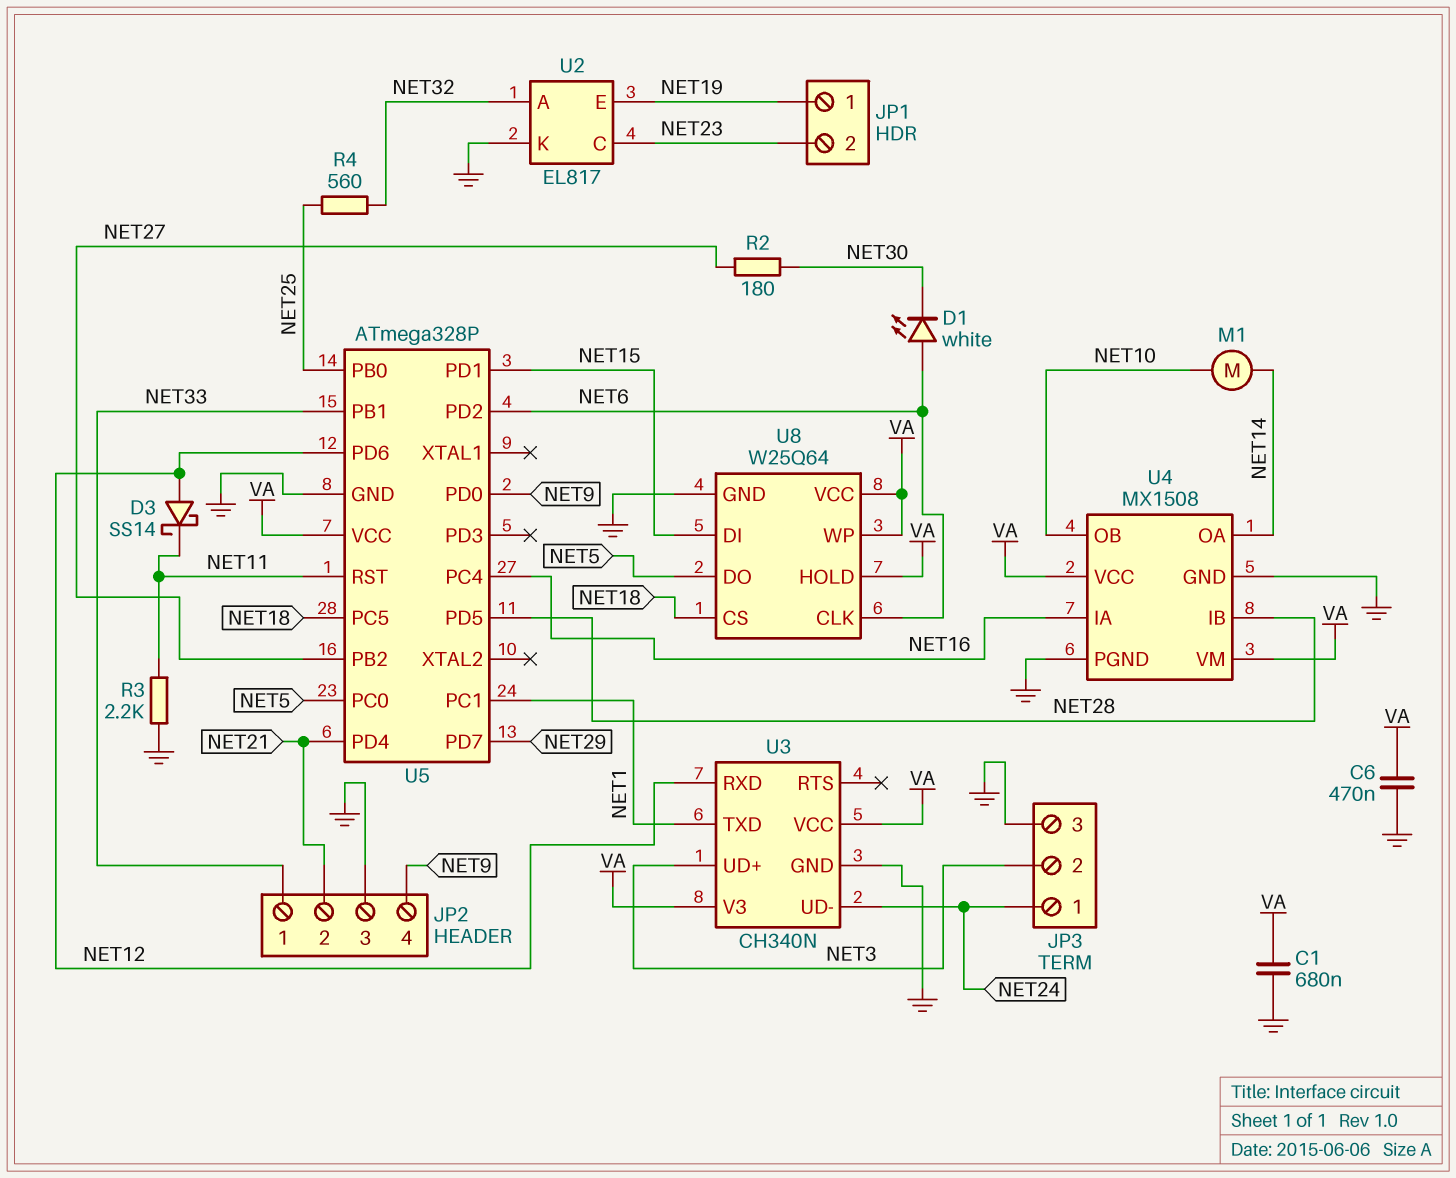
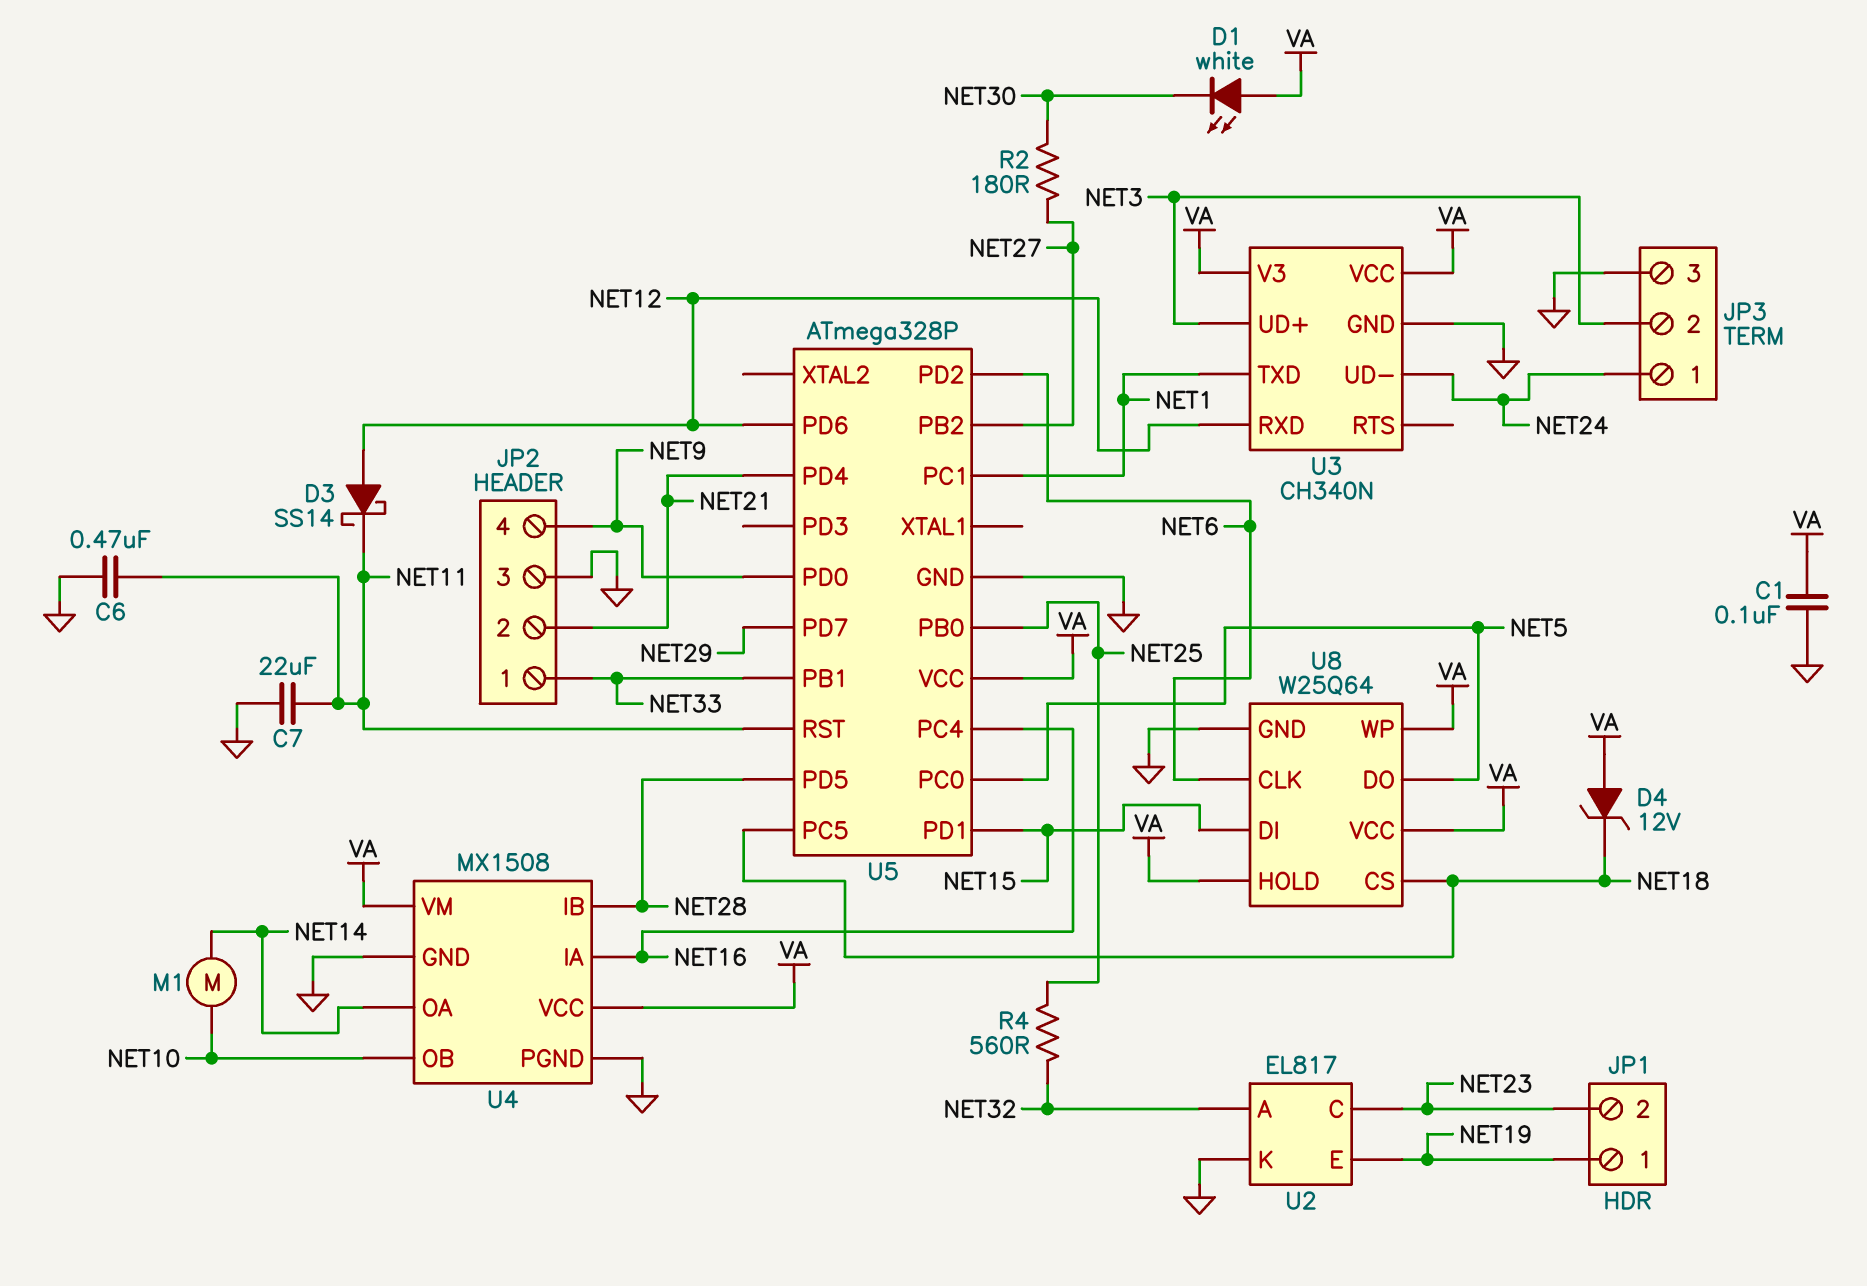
C1: 680nF (GND, VA) -> 100nF (GND, VA)
C6: 470nF (GND, VA) -> 470nF (GND, NET11)
C7: none -> 22uF (GND, NET11)
D1: LED white (A NET6, K NET30) -> LED white (A VA, K NET30)
D4: none -> zener 12V (A VA, K NET18)
R3: 2.2k (GND, NET11) -> none

